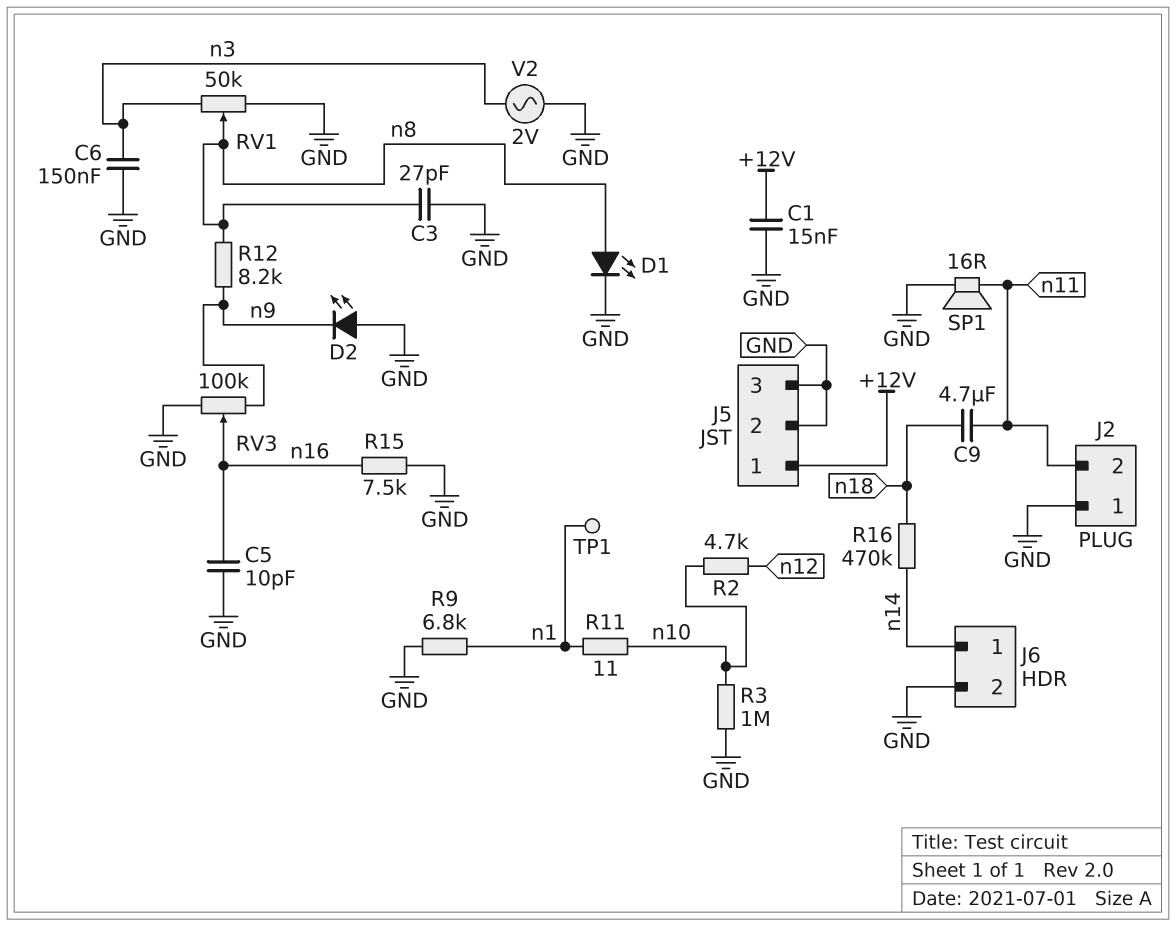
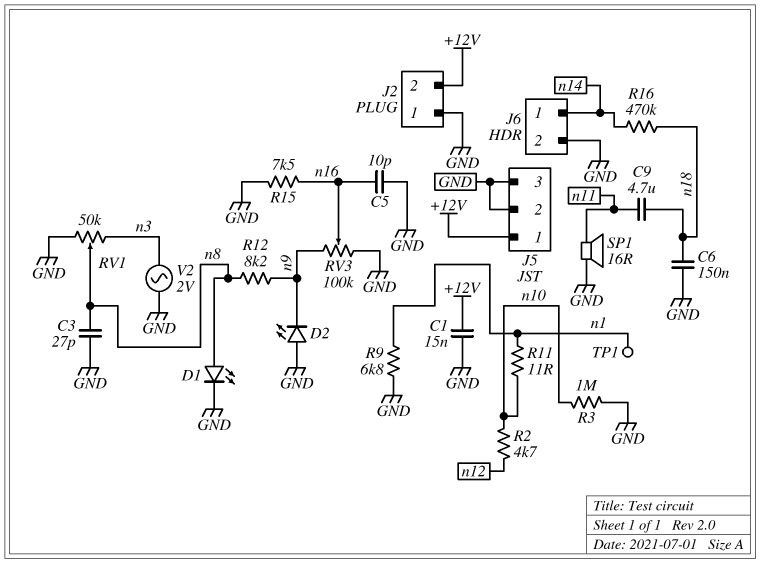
C6: 150nF (GND, n3) -> 150nF (GND, n18)
J2 pin 2: n11 -> +12V

